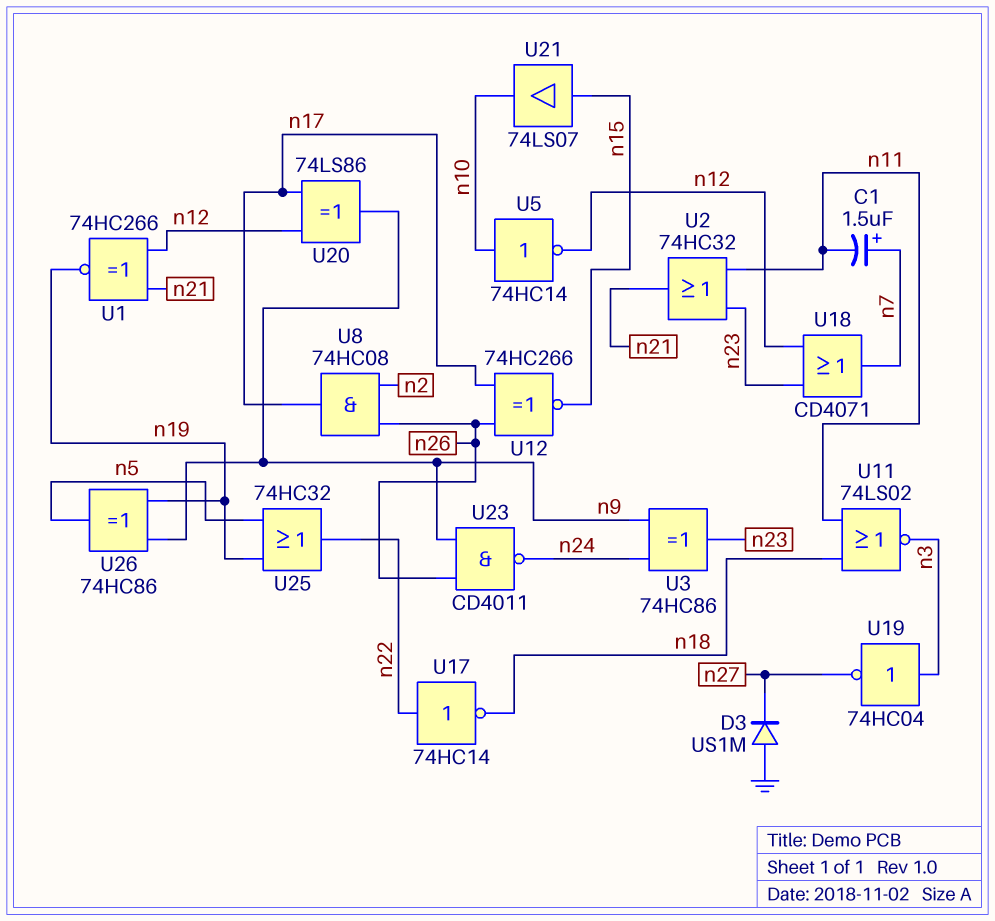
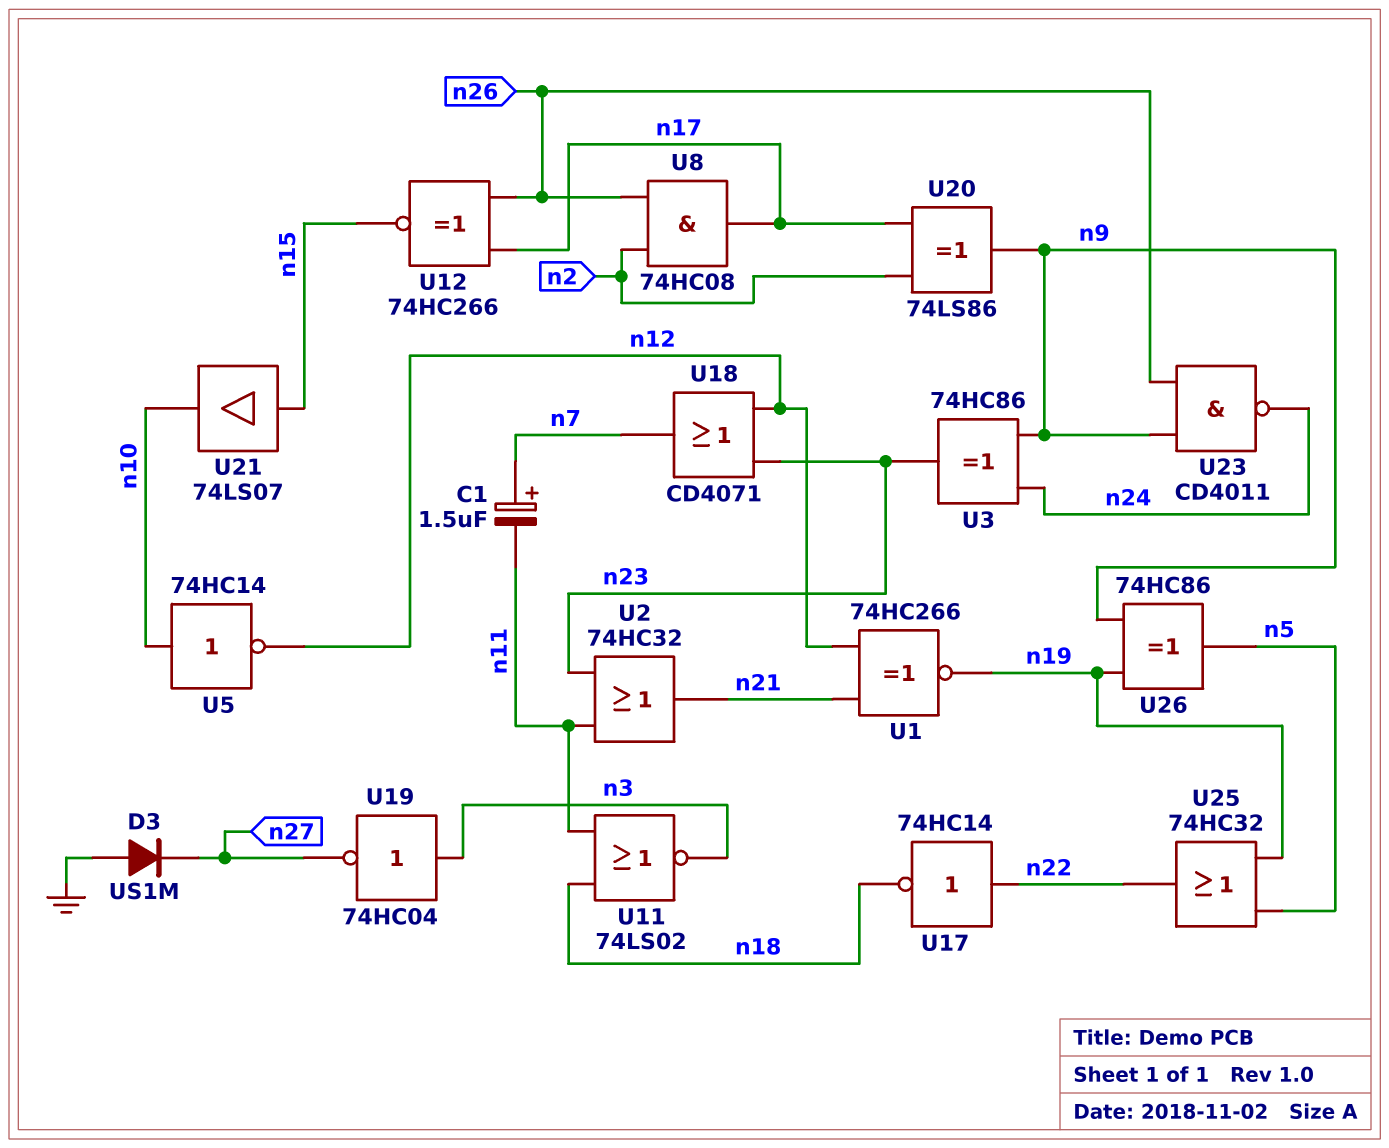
U20: XOR 74LS86 (in n12, in n17, out n9) -> XOR 74LS86 (in n2, in n17, out n9)

